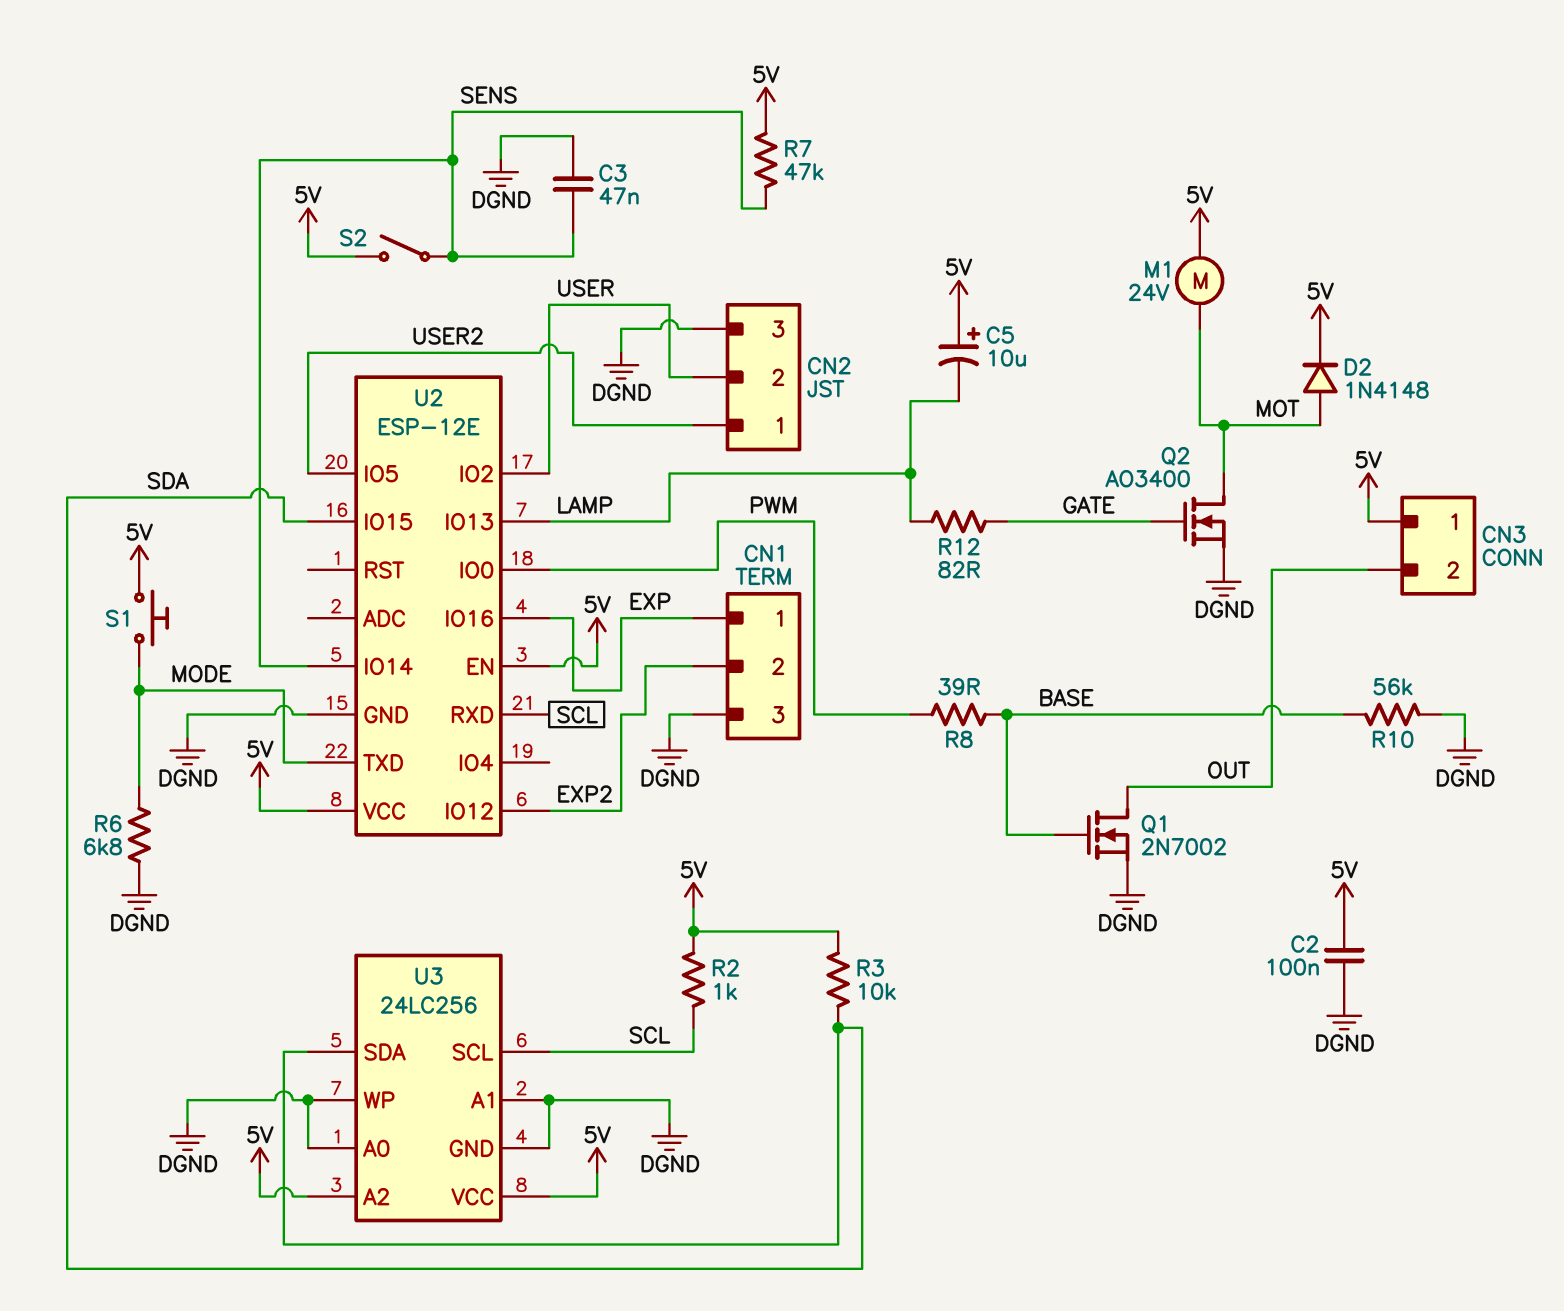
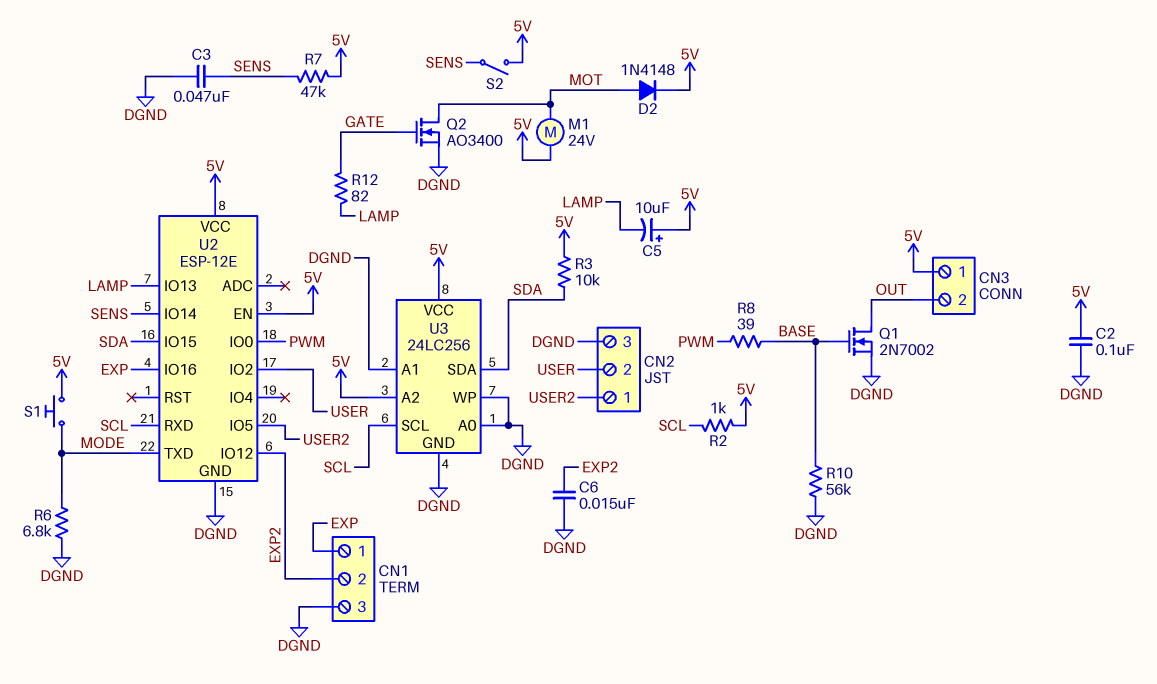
C6: none -> 15nF (DGND, EXP2)

